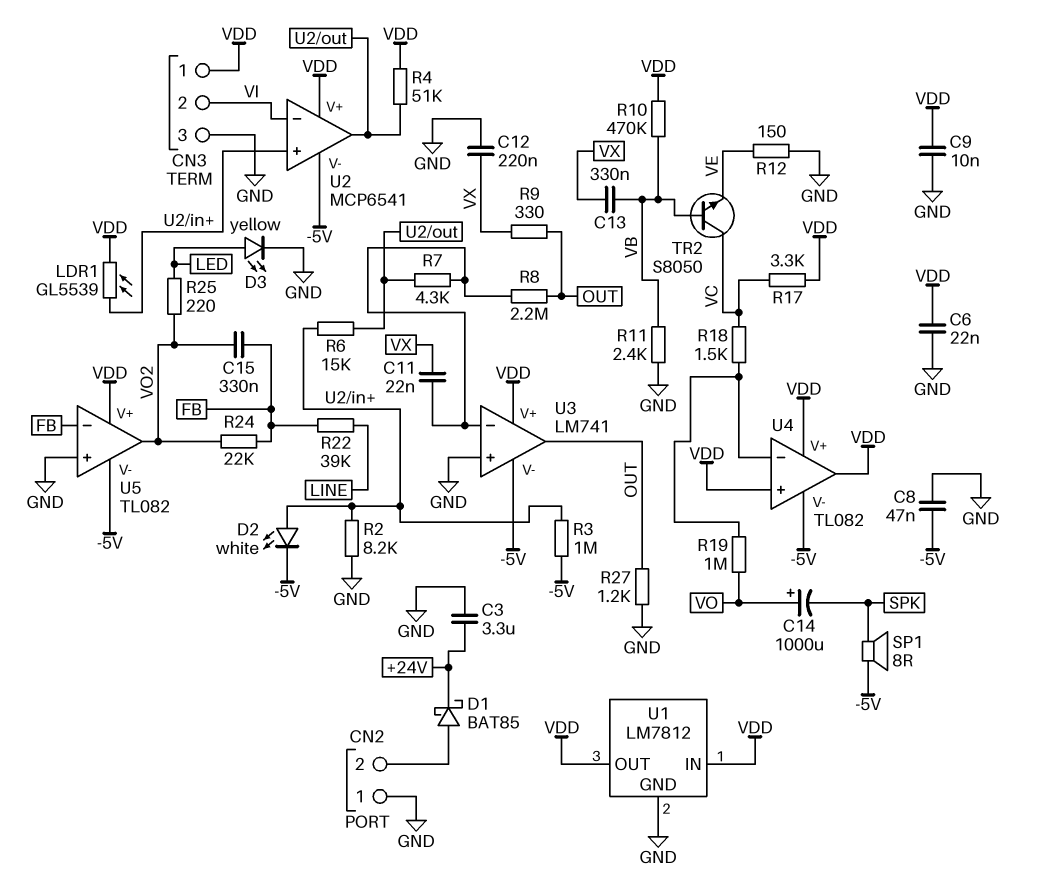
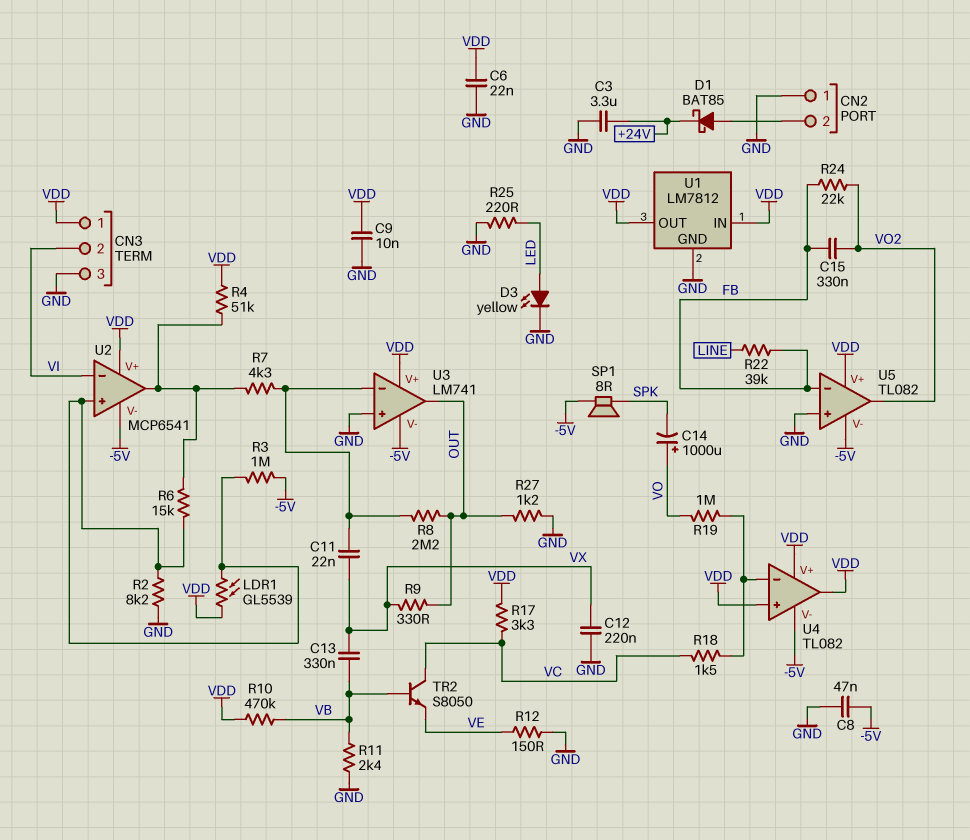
D2: LED white (A U2/in+, K -5V) -> none
R25: 220 (LED, VO2) -> 220 (GND, LED)

